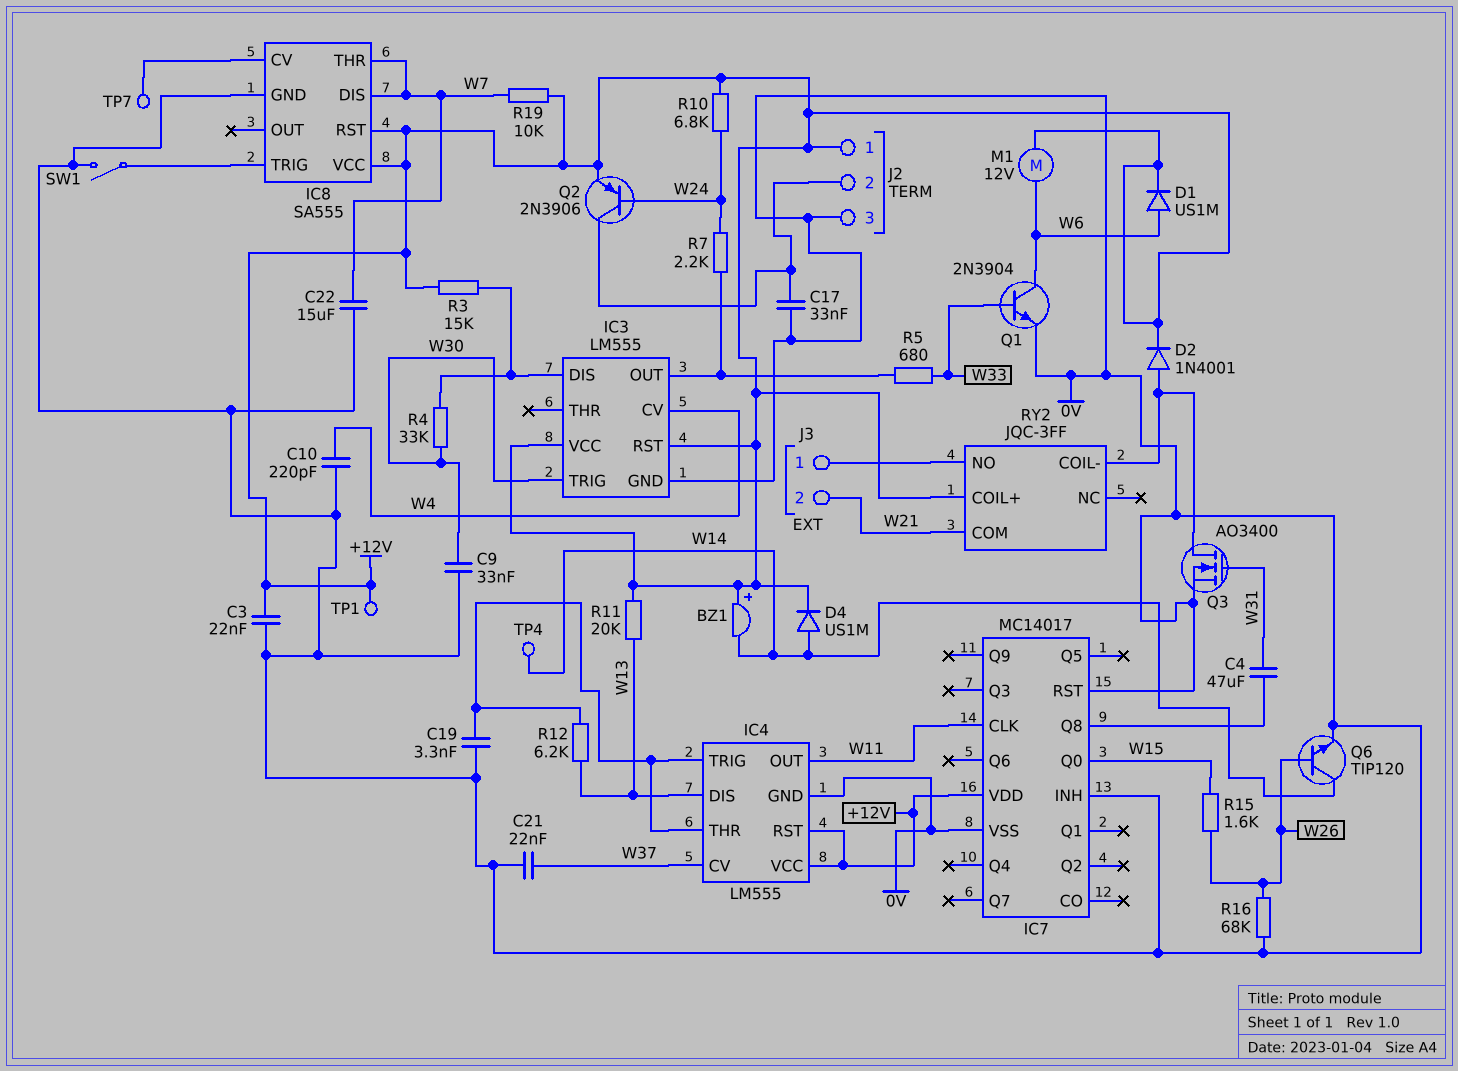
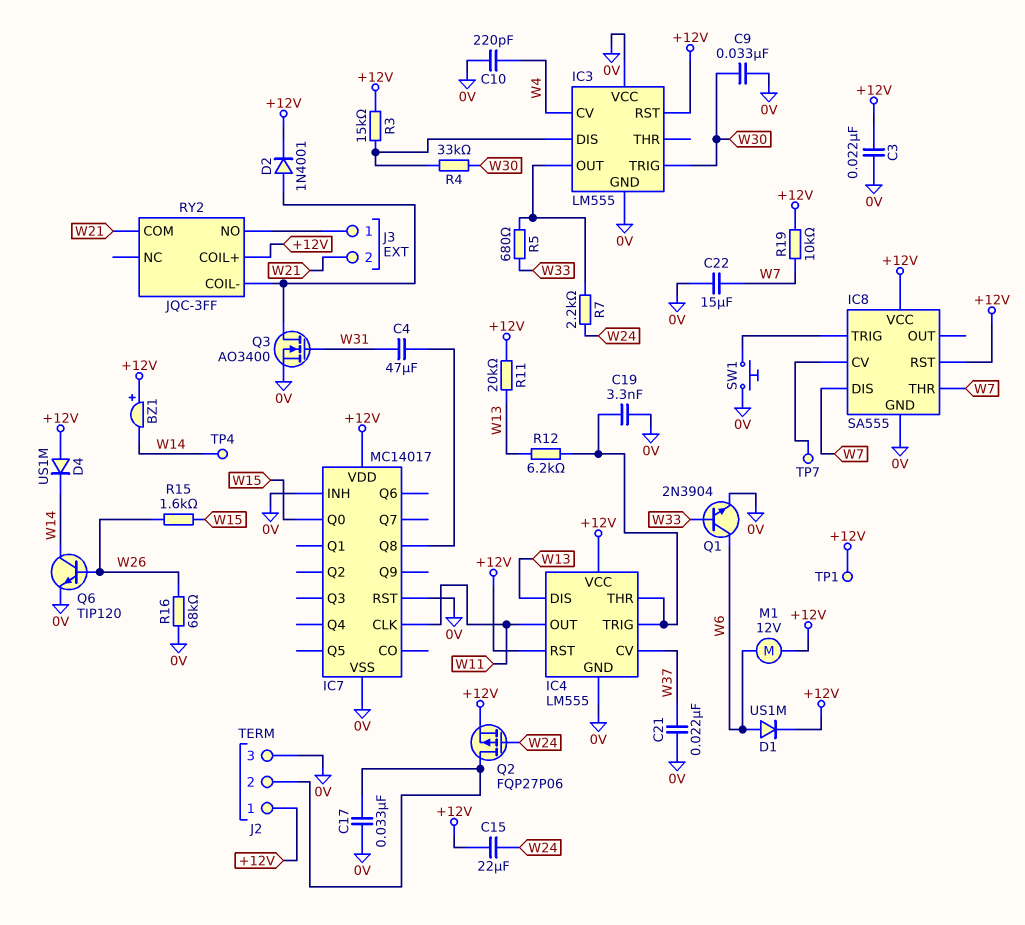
C15: none -> 22uF (+12V, W24)
D4: diode US1M (A W14, K +12V) -> diode US1M (A +12V, K W14)
IC3 pin VCC: +12V -> 0V
Q2: PNP 2N3906 (B W24, C J2/2, E +12V) -> PMOS FQP27P06 (G W24, D J2/2, S +12V)
R10: 6.8k (+12V, W24) -> none
SW1: switch (0V, IC8/TRIG) -> button (0V, IC8/TRIG)

